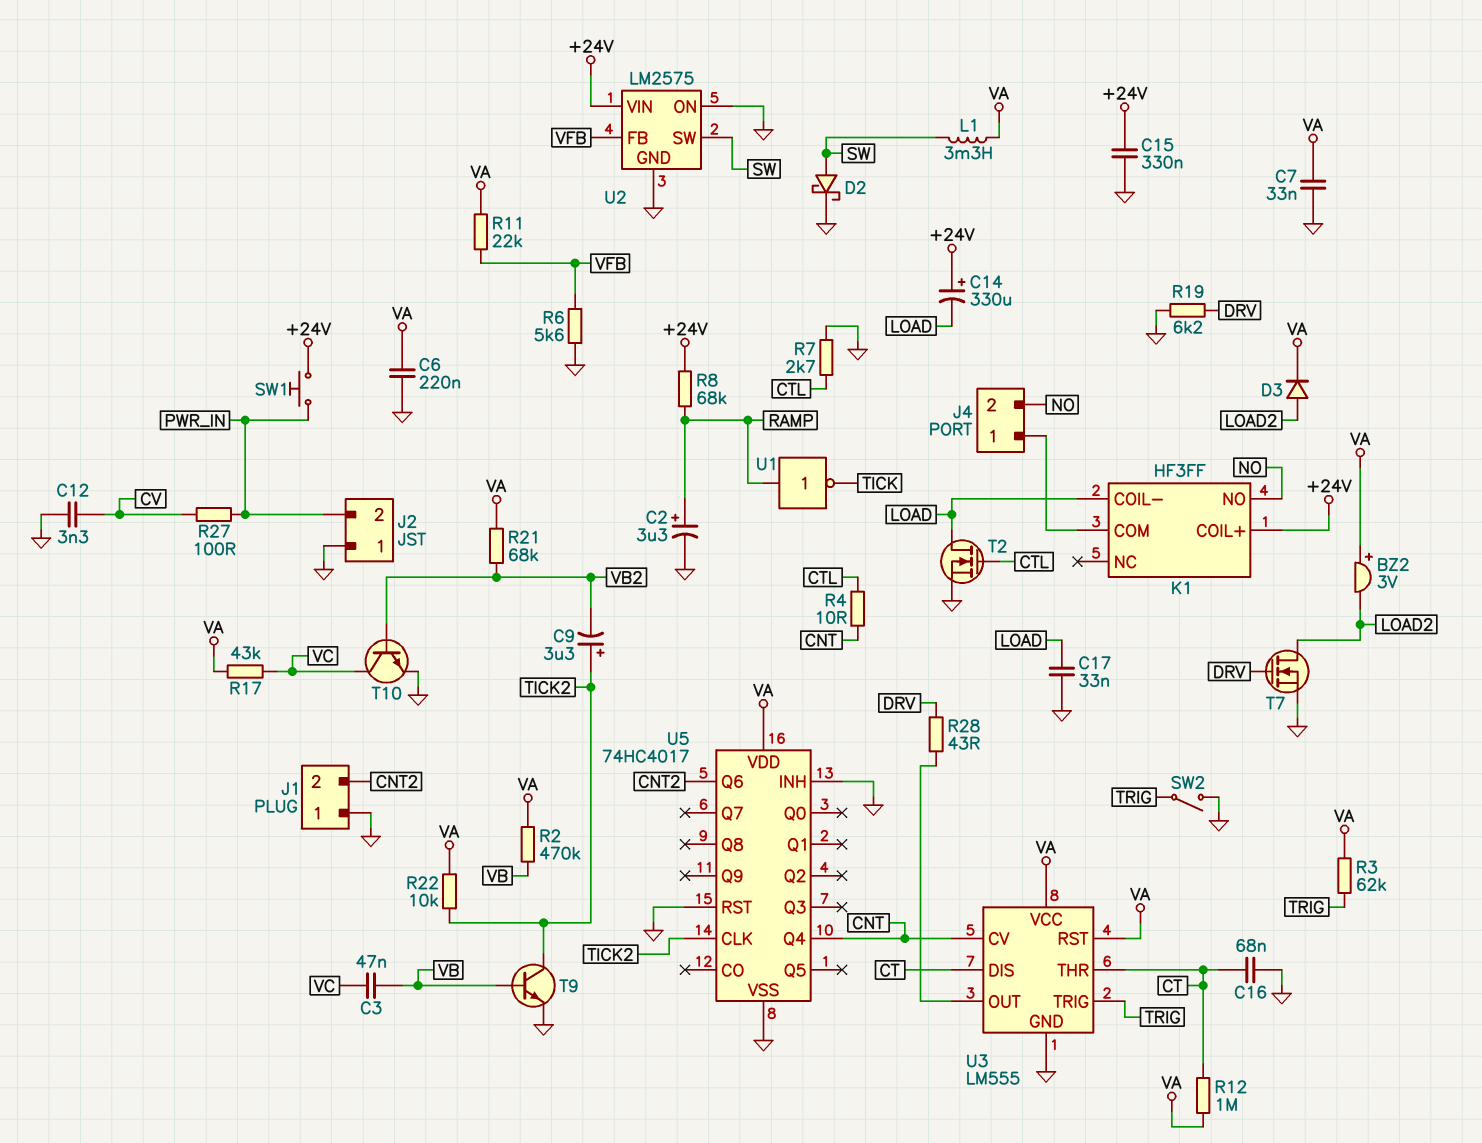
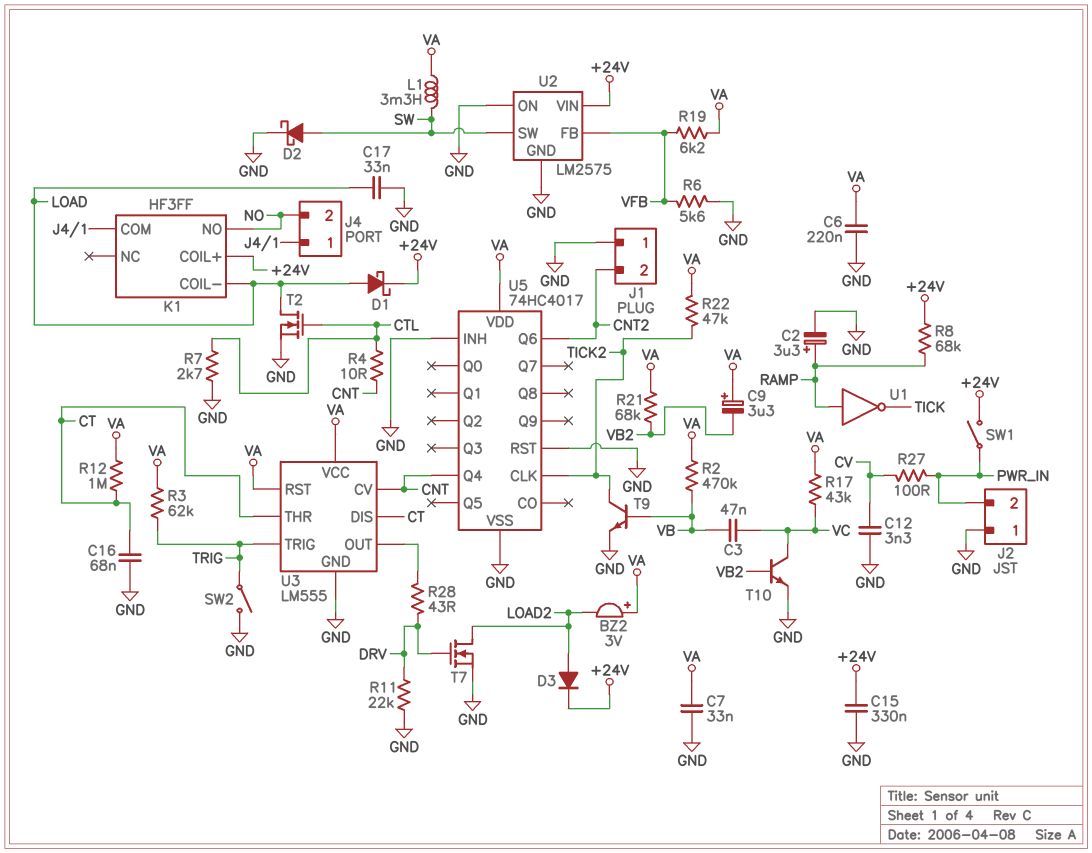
C9: 3.3uF (plus TICK2, minus VB2) -> 3.3uF (plus VA, minus VB2)
C14: 330uF (plus +24V, minus LOAD) -> none
D1: none -> schottky (A LOAD, K +24V)
D3: diode (A LOAD2, K VA) -> diode (A LOAD2, K +24V)
R11: 22k (VA, VFB) -> 22k (DRV, GND)
R19: 6.2k (DRV, GND) -> 6.2k (VA, VFB)
R22: 10k (TICK2, VA) -> 47k (TICK2, VA)
SW1: button (+24V, PWR_IN) -> switch (+24V, PWR_IN)

